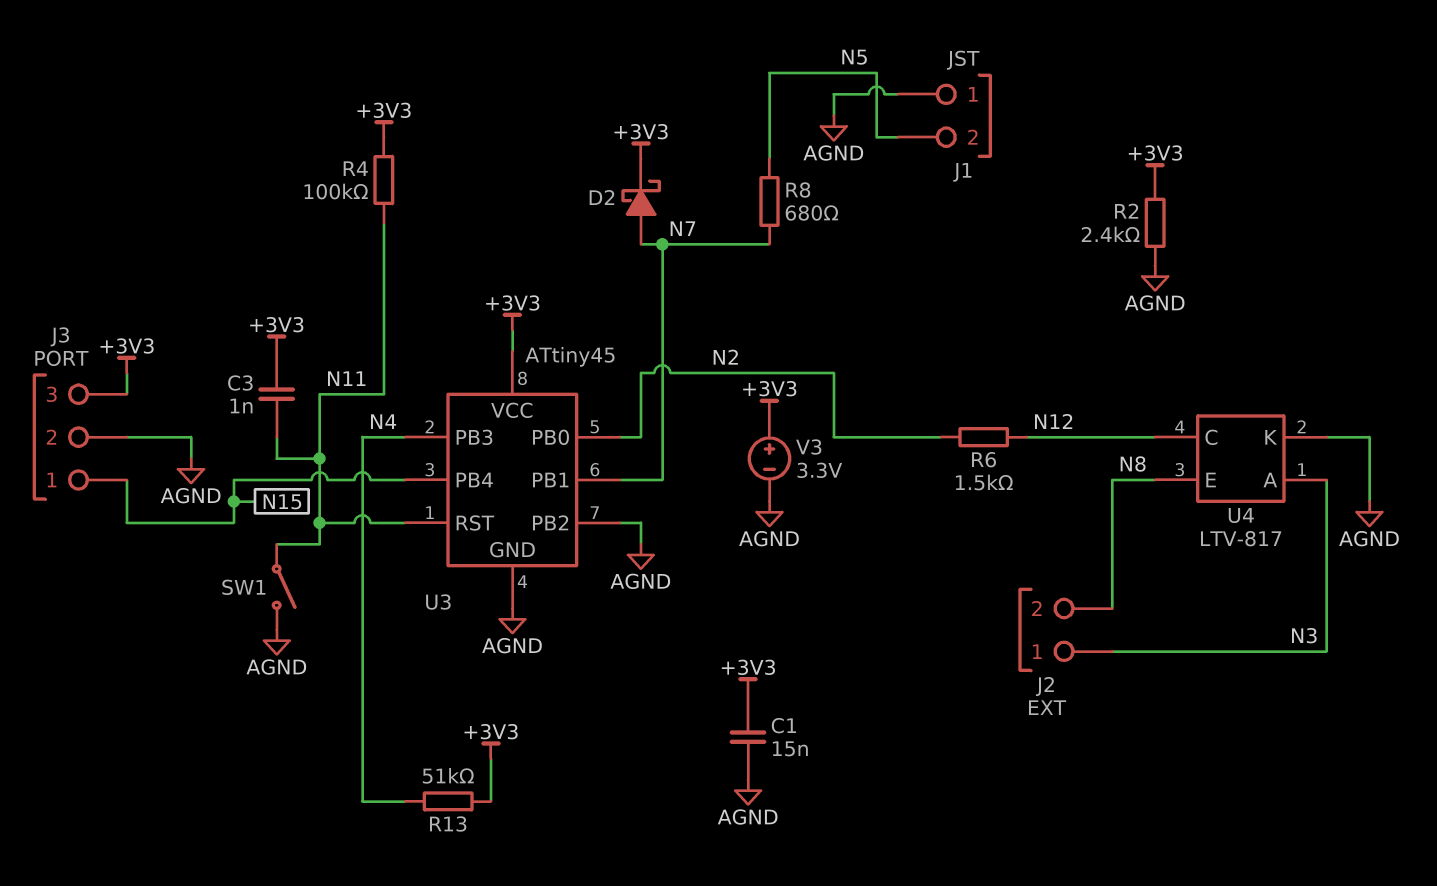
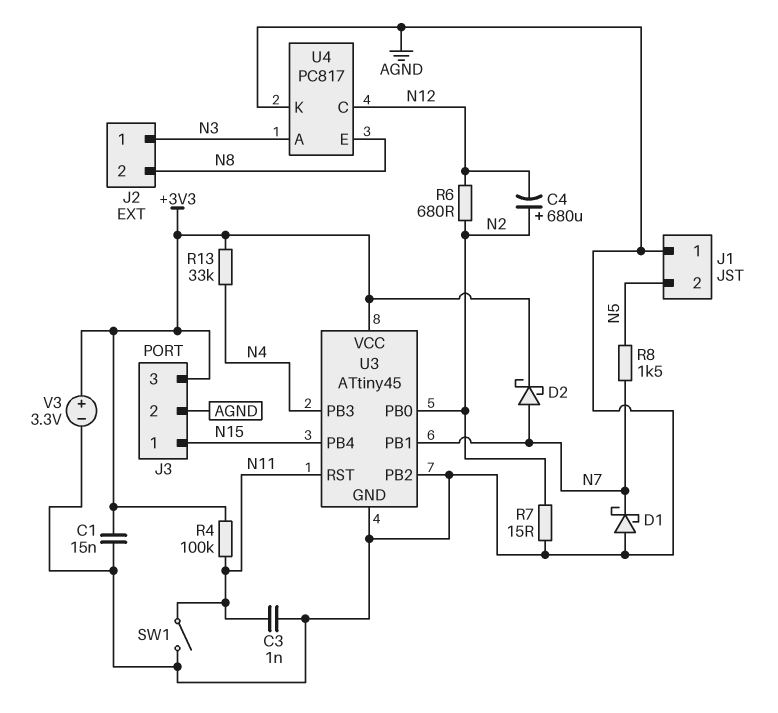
C3: 1nF (+3V3, N11) -> 1nF (AGND, N11)
C4: none -> 680uF (plus N2, minus N12)
D1: none -> schottky (A AGND, K N7)
R2: 2.4k (+3V3, AGND) -> none
R6: 1.5k (N2, N12) -> 680 (N2, N12)
R7: none -> 15 (AGND, N2)
R8: 680 (N5, N7) -> 1.5k (N5, N7)
R13: 51k (+3V3, N4) -> 33k (+3V3, N4)
U4: LTV-817 -> PC817

